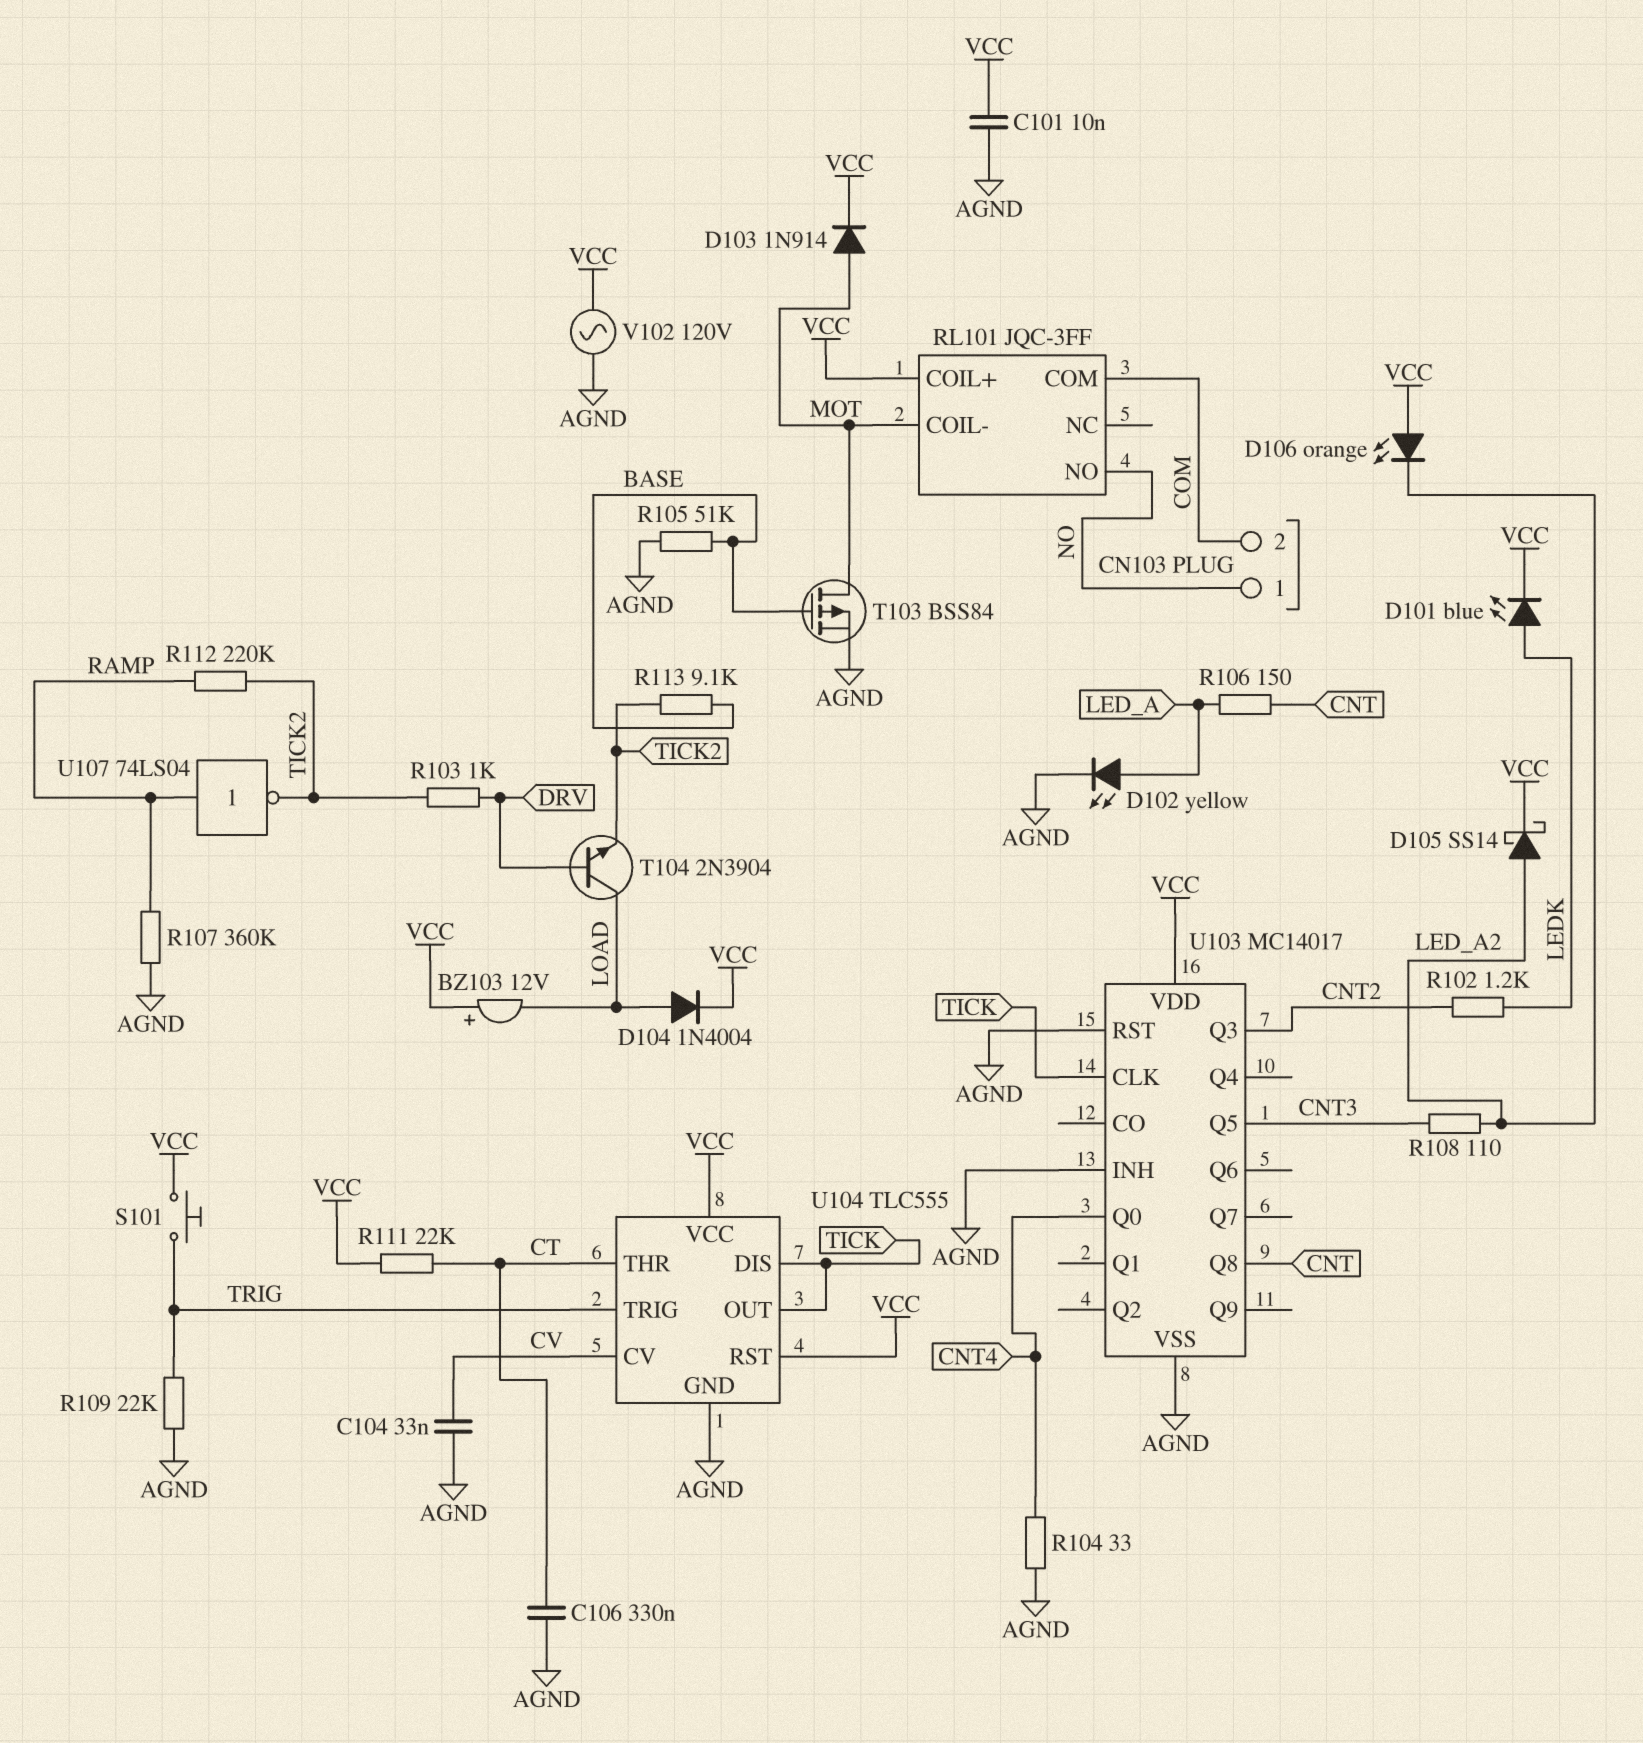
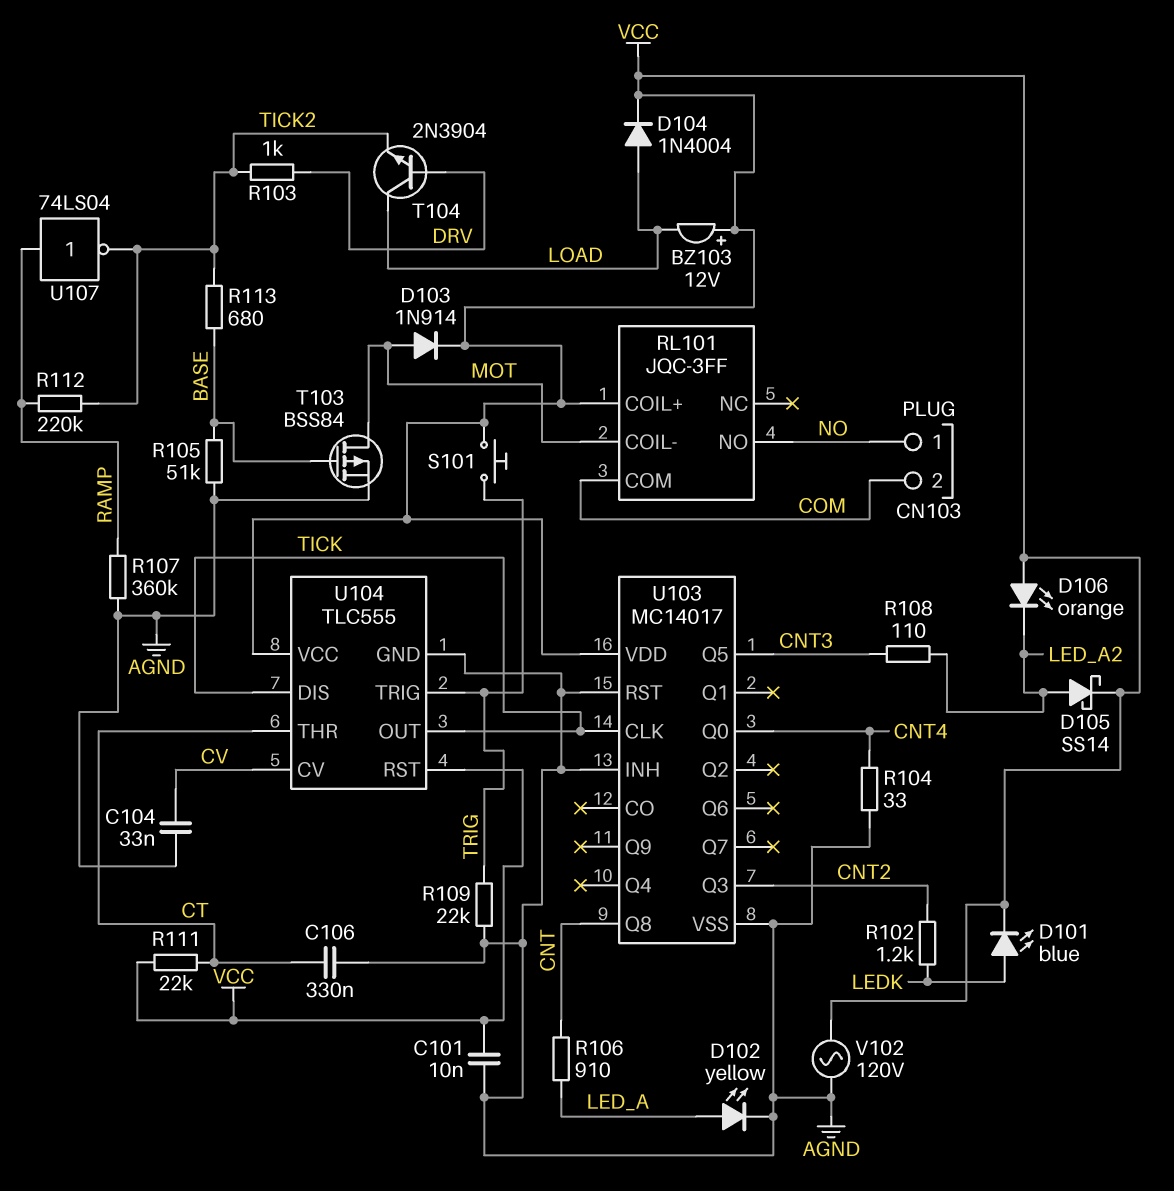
R106: 150 (CNT, LED_A) -> 910 (CNT, LED_A)
R113: 9.1k (BASE, TICK2) -> 680 (BASE, TICK2)

